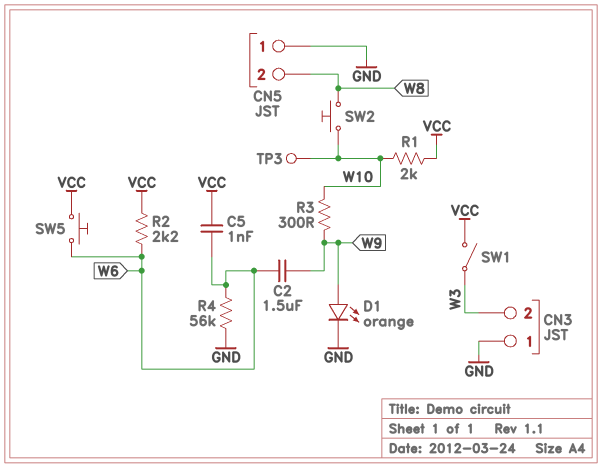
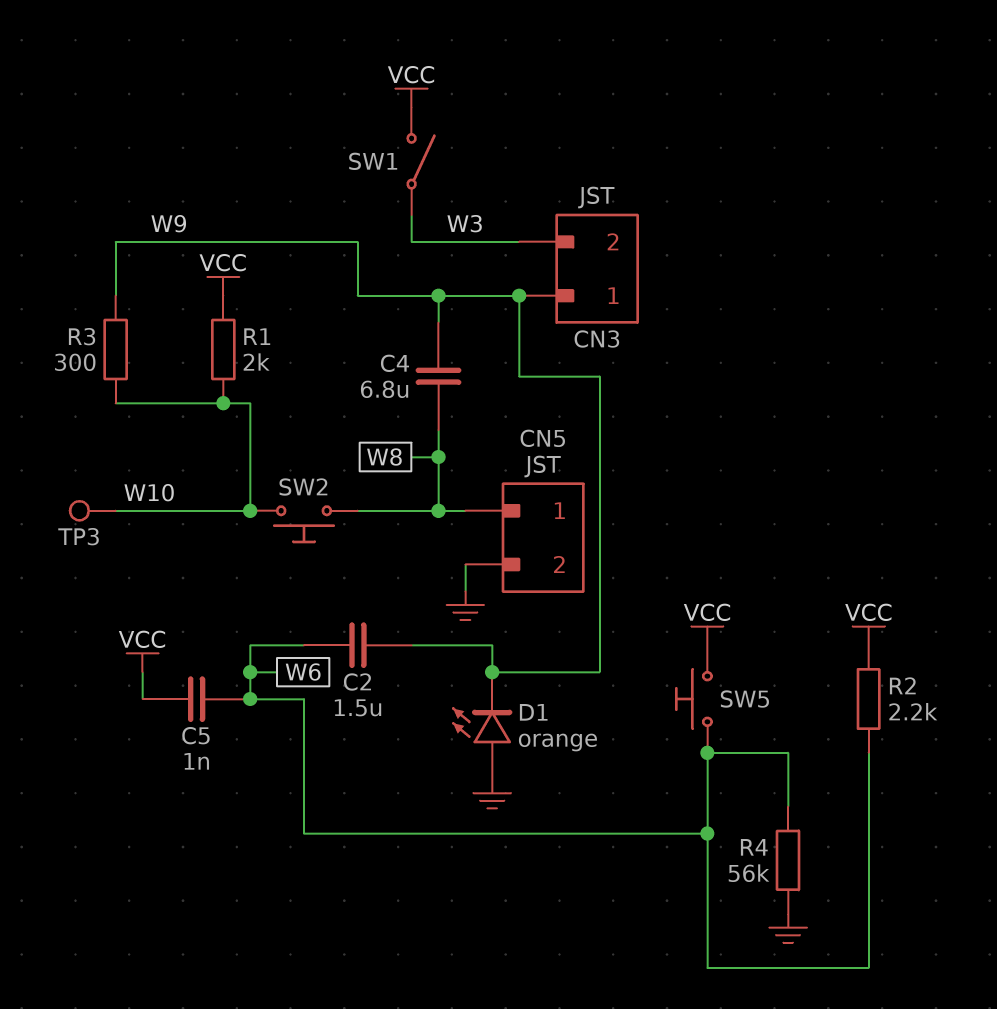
C4: none -> 6.8uF (W8, W9)
CN3 pin 1: GND -> W9
CN5 pin 1: GND -> W8
CN5 pin 2: W8 -> GND
D1: LED orange (A W9, K GND) -> LED orange (A GND, K W9)

